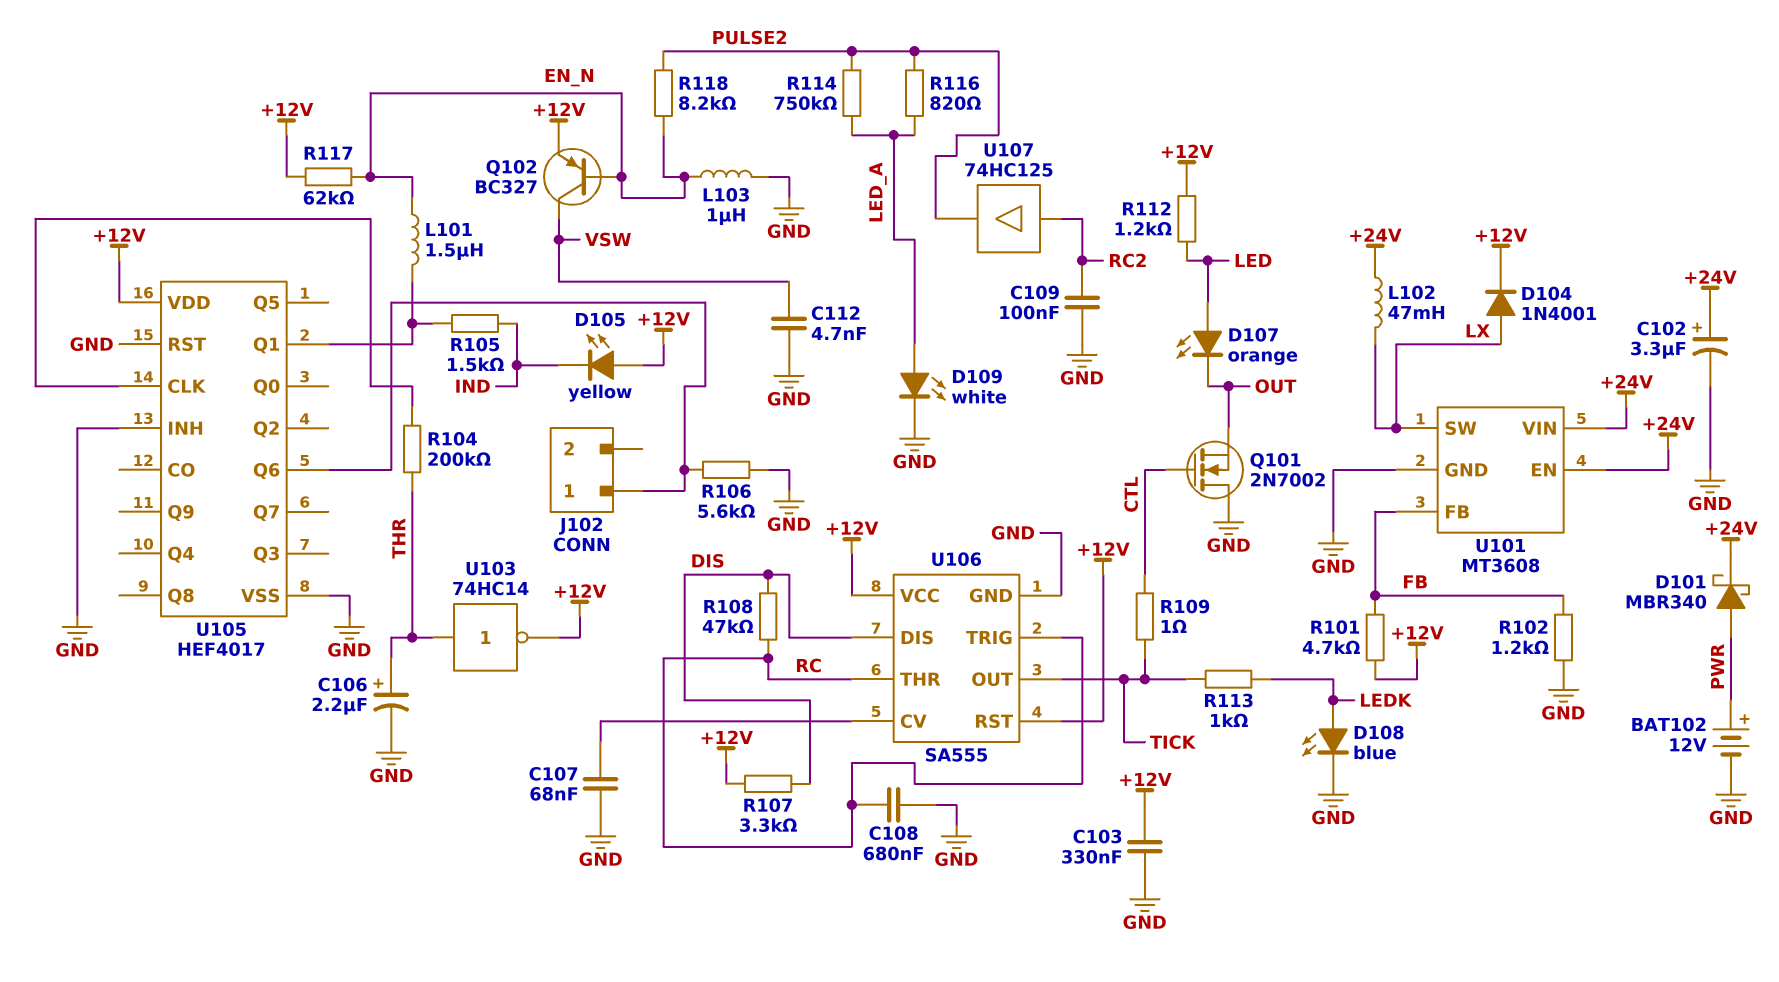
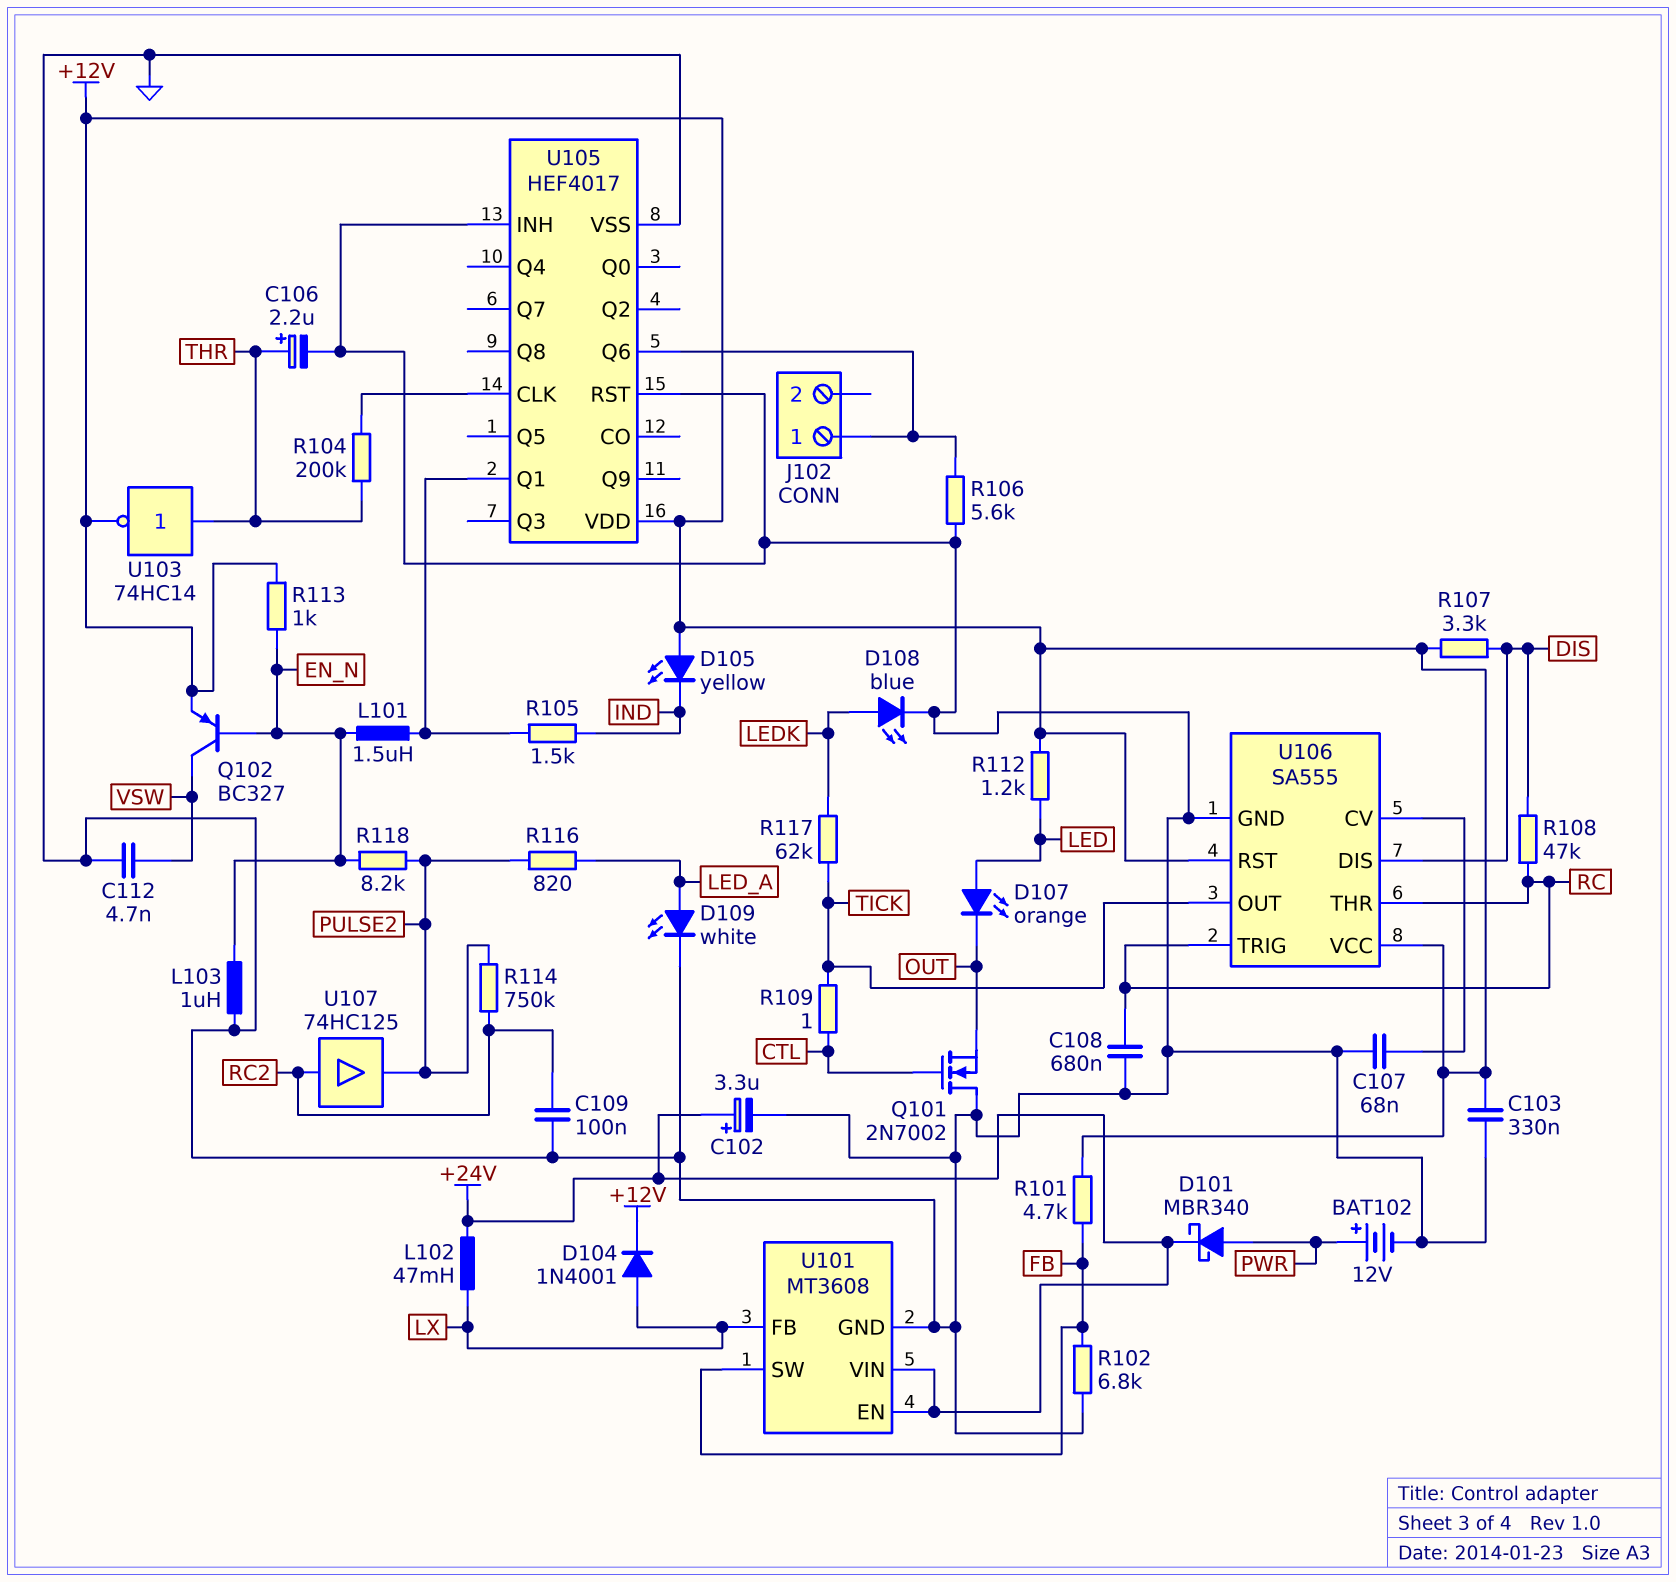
R102: 1.2k (FB, GND) -> 6.8k (FB, GND)
R113: 1k (LEDK, TICK) -> 1k (+12V, EN_N)
R114: 750k (LED_A, PULSE2) -> 750k (PULSE2, RC2)
R117: 62k (+12V, EN_N) -> 62k (LEDK, TICK)
U101 pin FB: FB -> LX
U101 pin SW: LX -> FB

